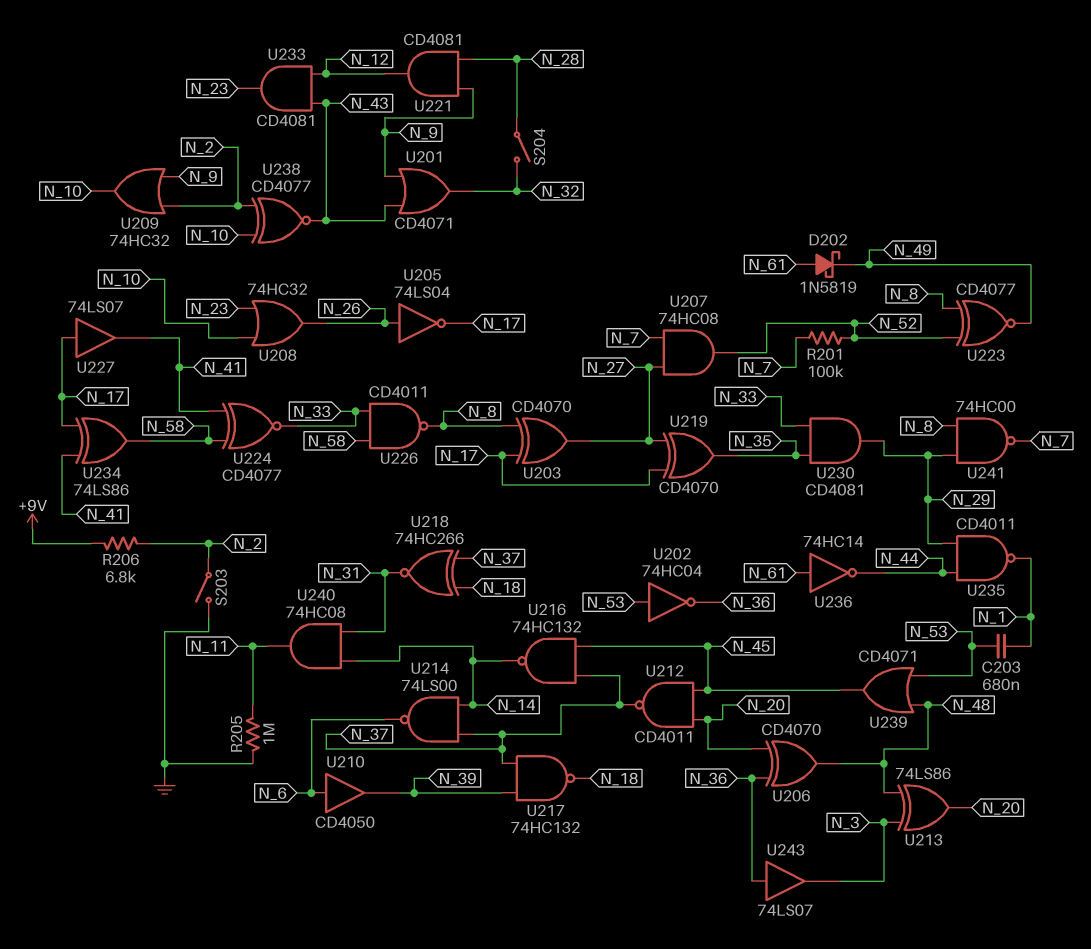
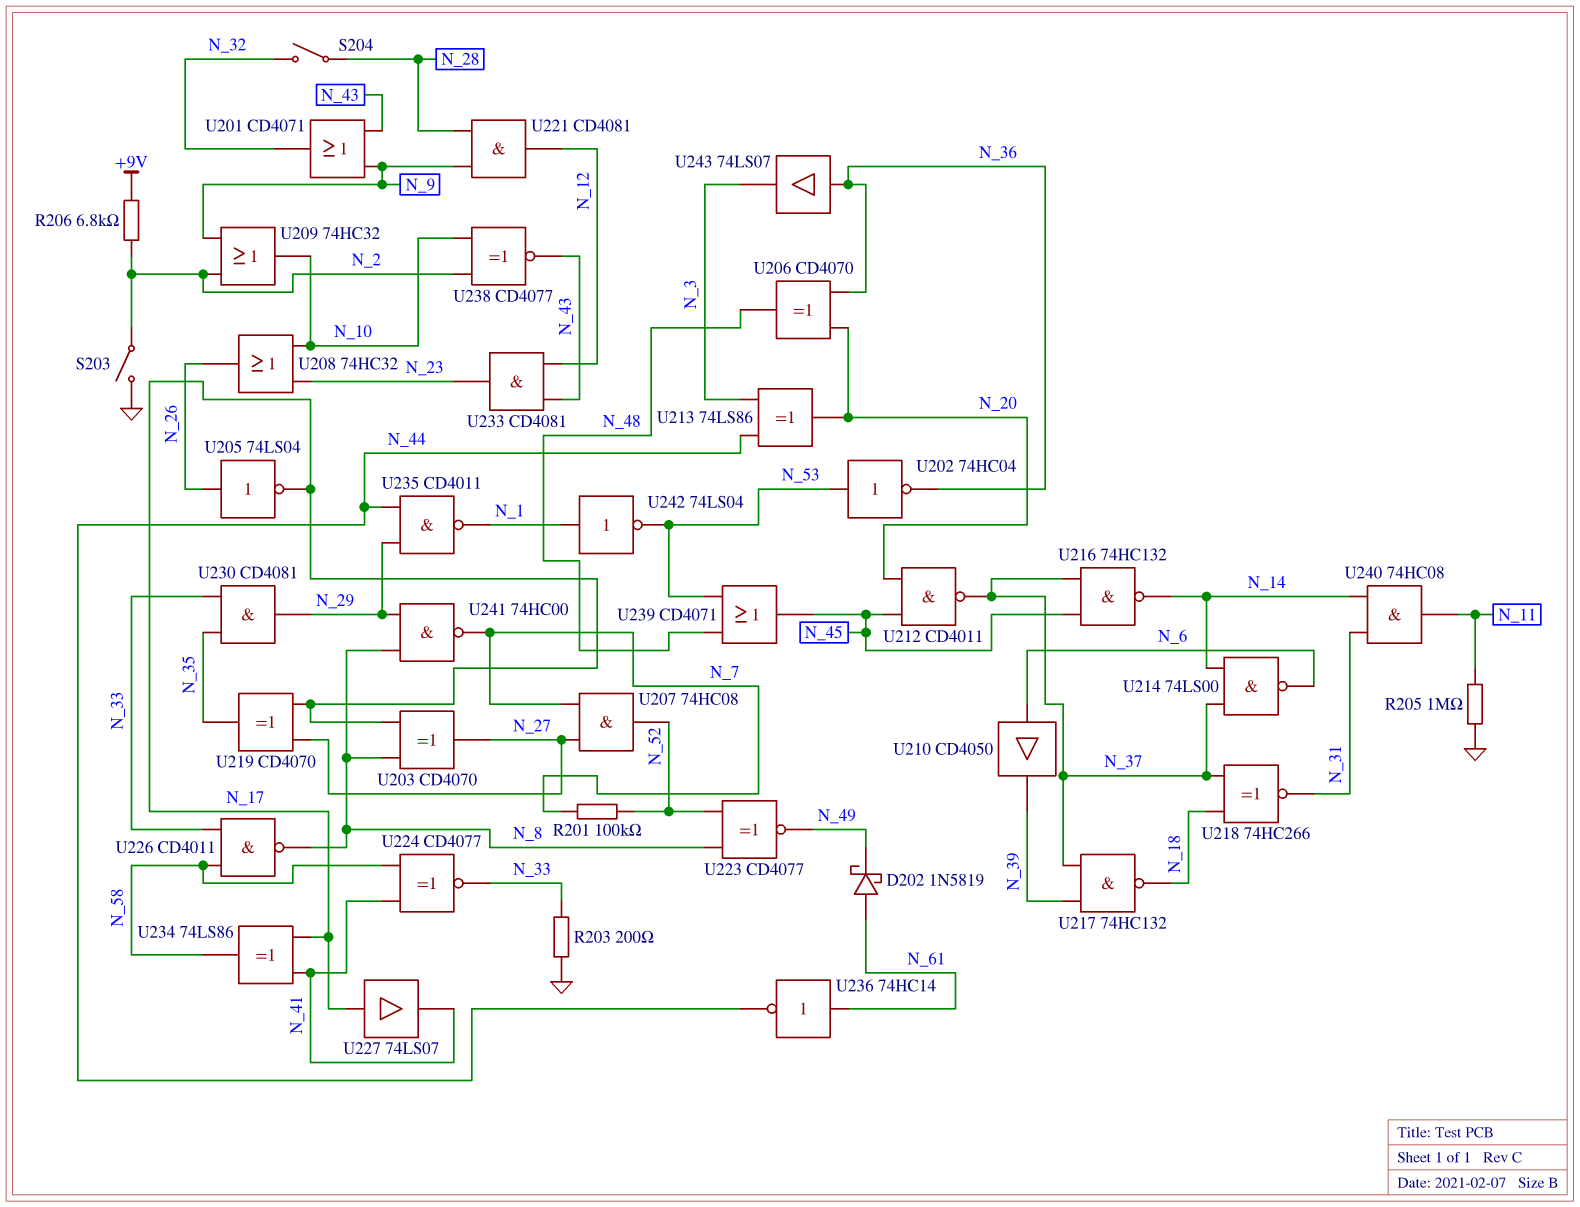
C203: 680nF (N_1, N_53) -> none
R203: none -> 200 (GND, N_33)
U213: XOR 74LS86 (in N_3, in N_48, out N_20) -> XOR 74LS86 (in N_3, in N_44, out N_20)
U242: none -> NOT 74LS04 (in N_1, out N_53)

